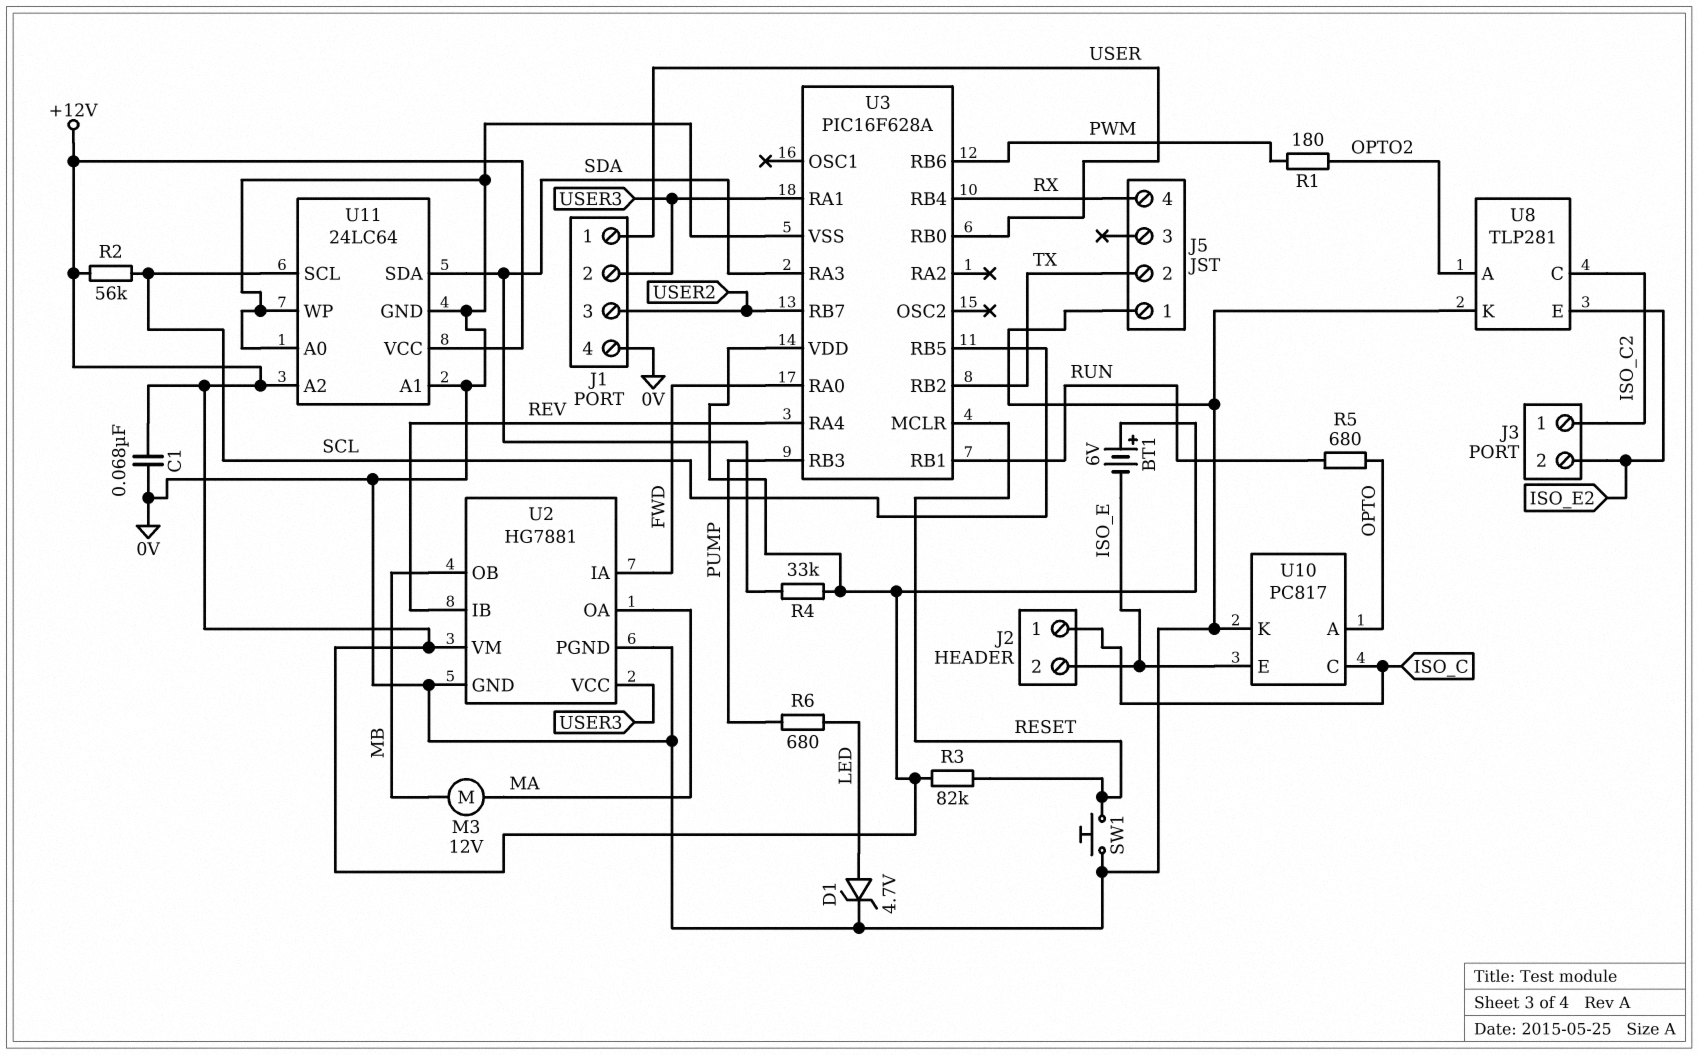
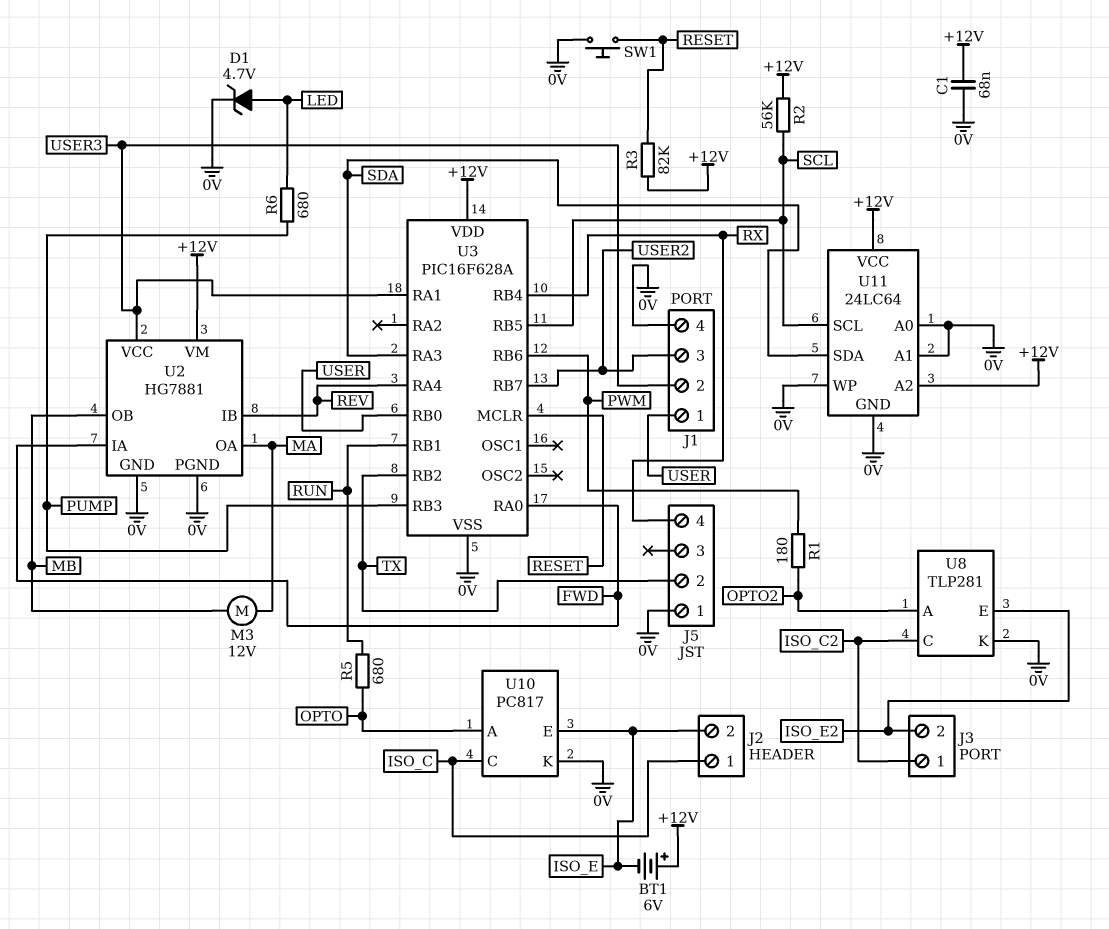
R4: 33k (+12V, SDA) -> none

